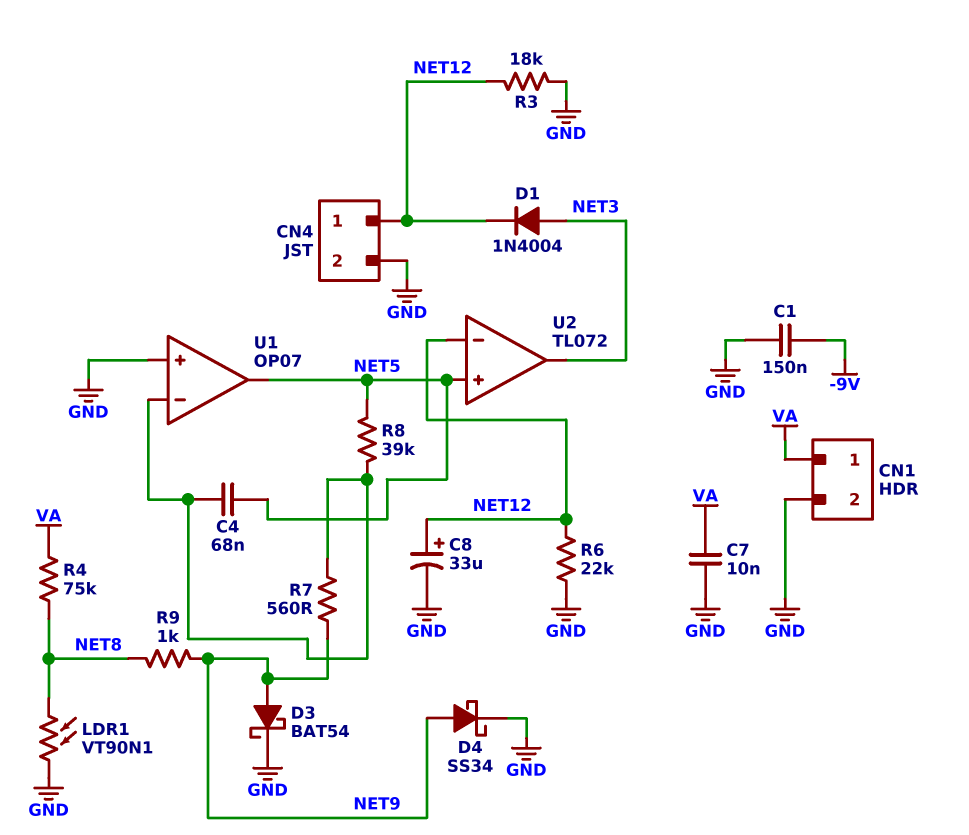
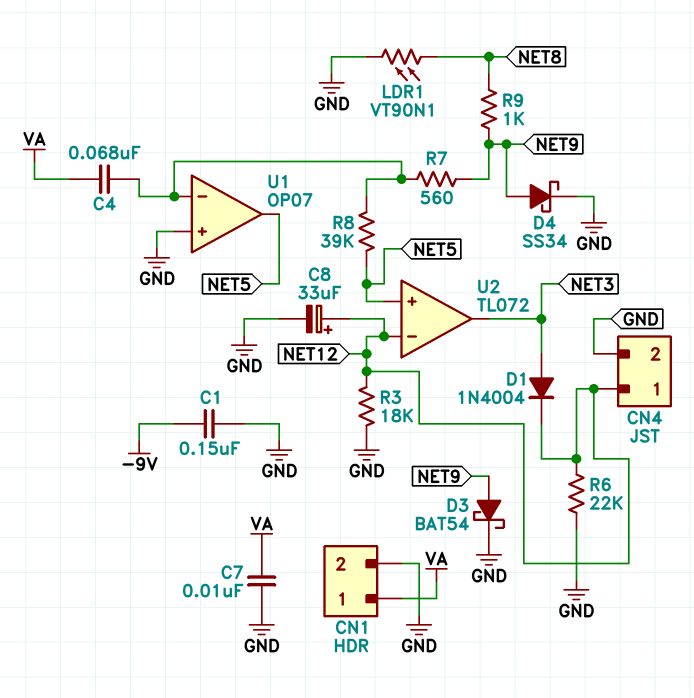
C4: 68nF (NET5, U1/in-) -> 68nF (U1/in-, VA)
R4: 75k (NET8, VA) -> none

